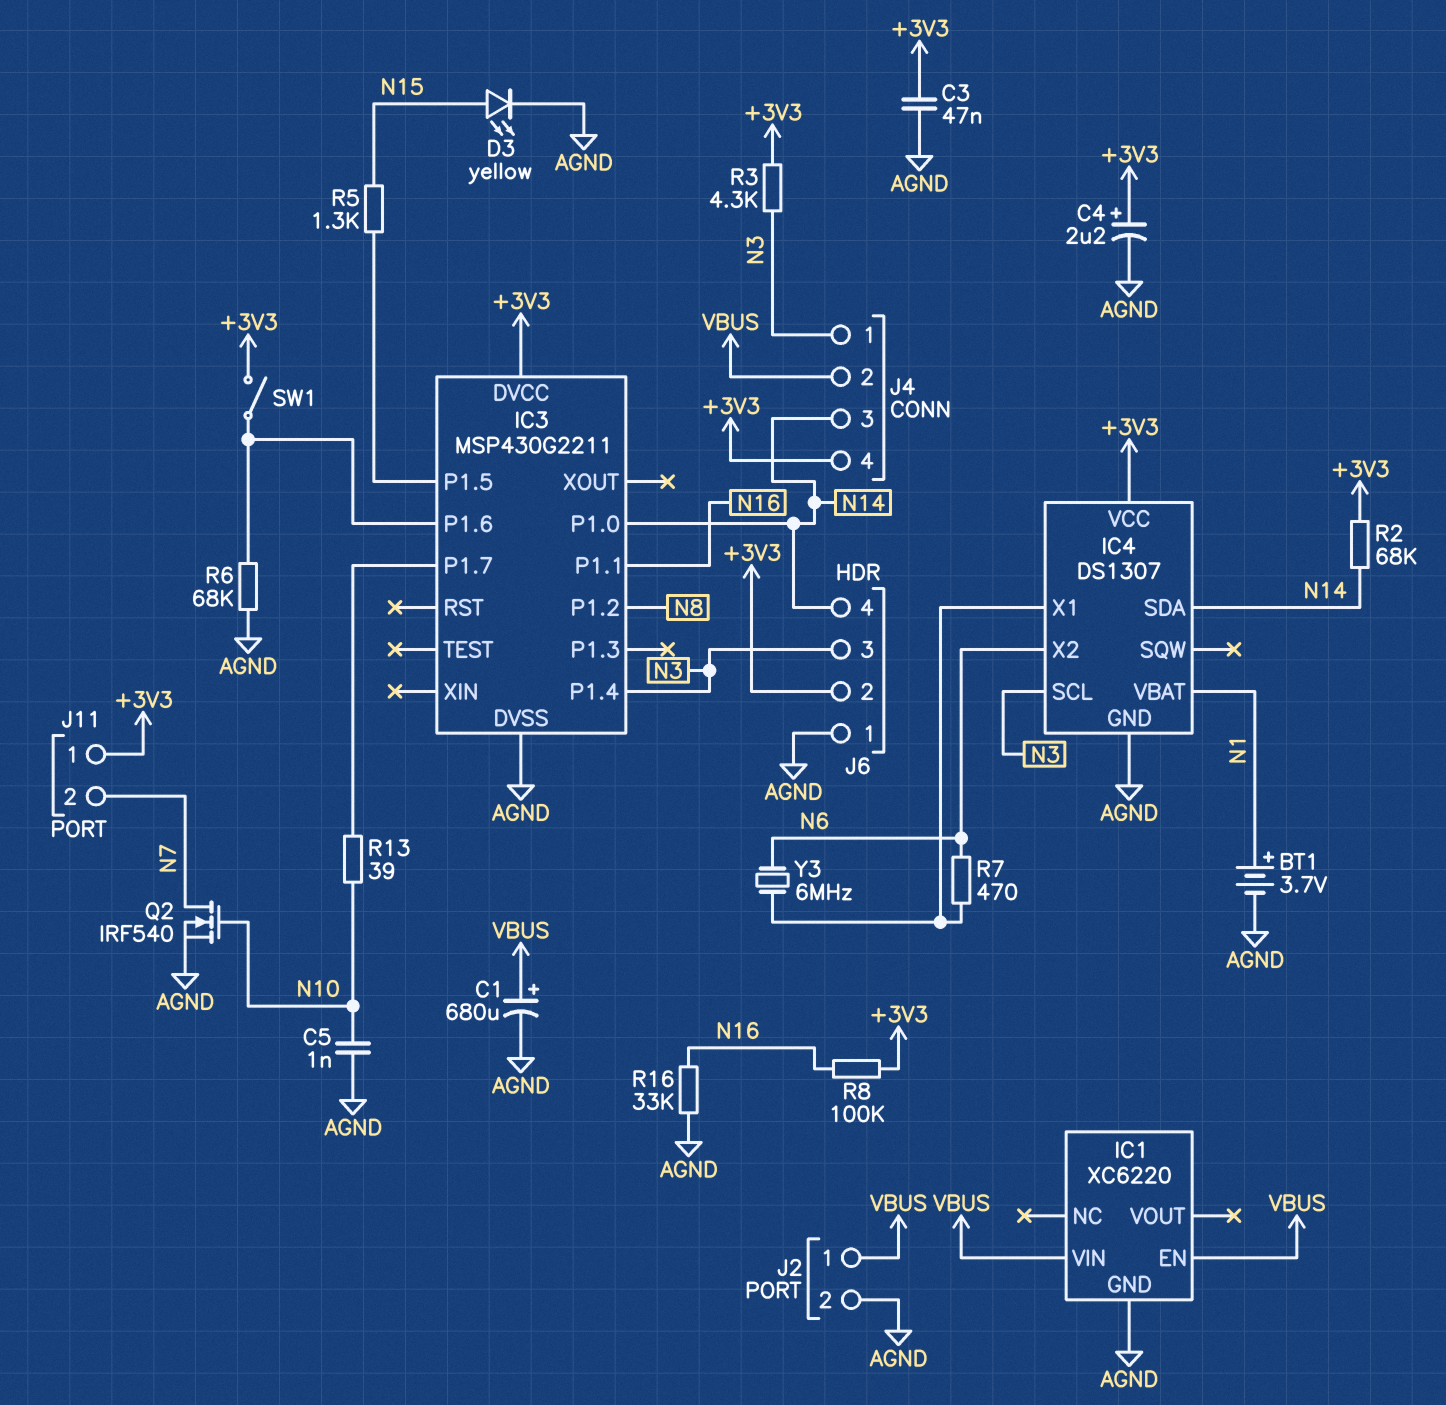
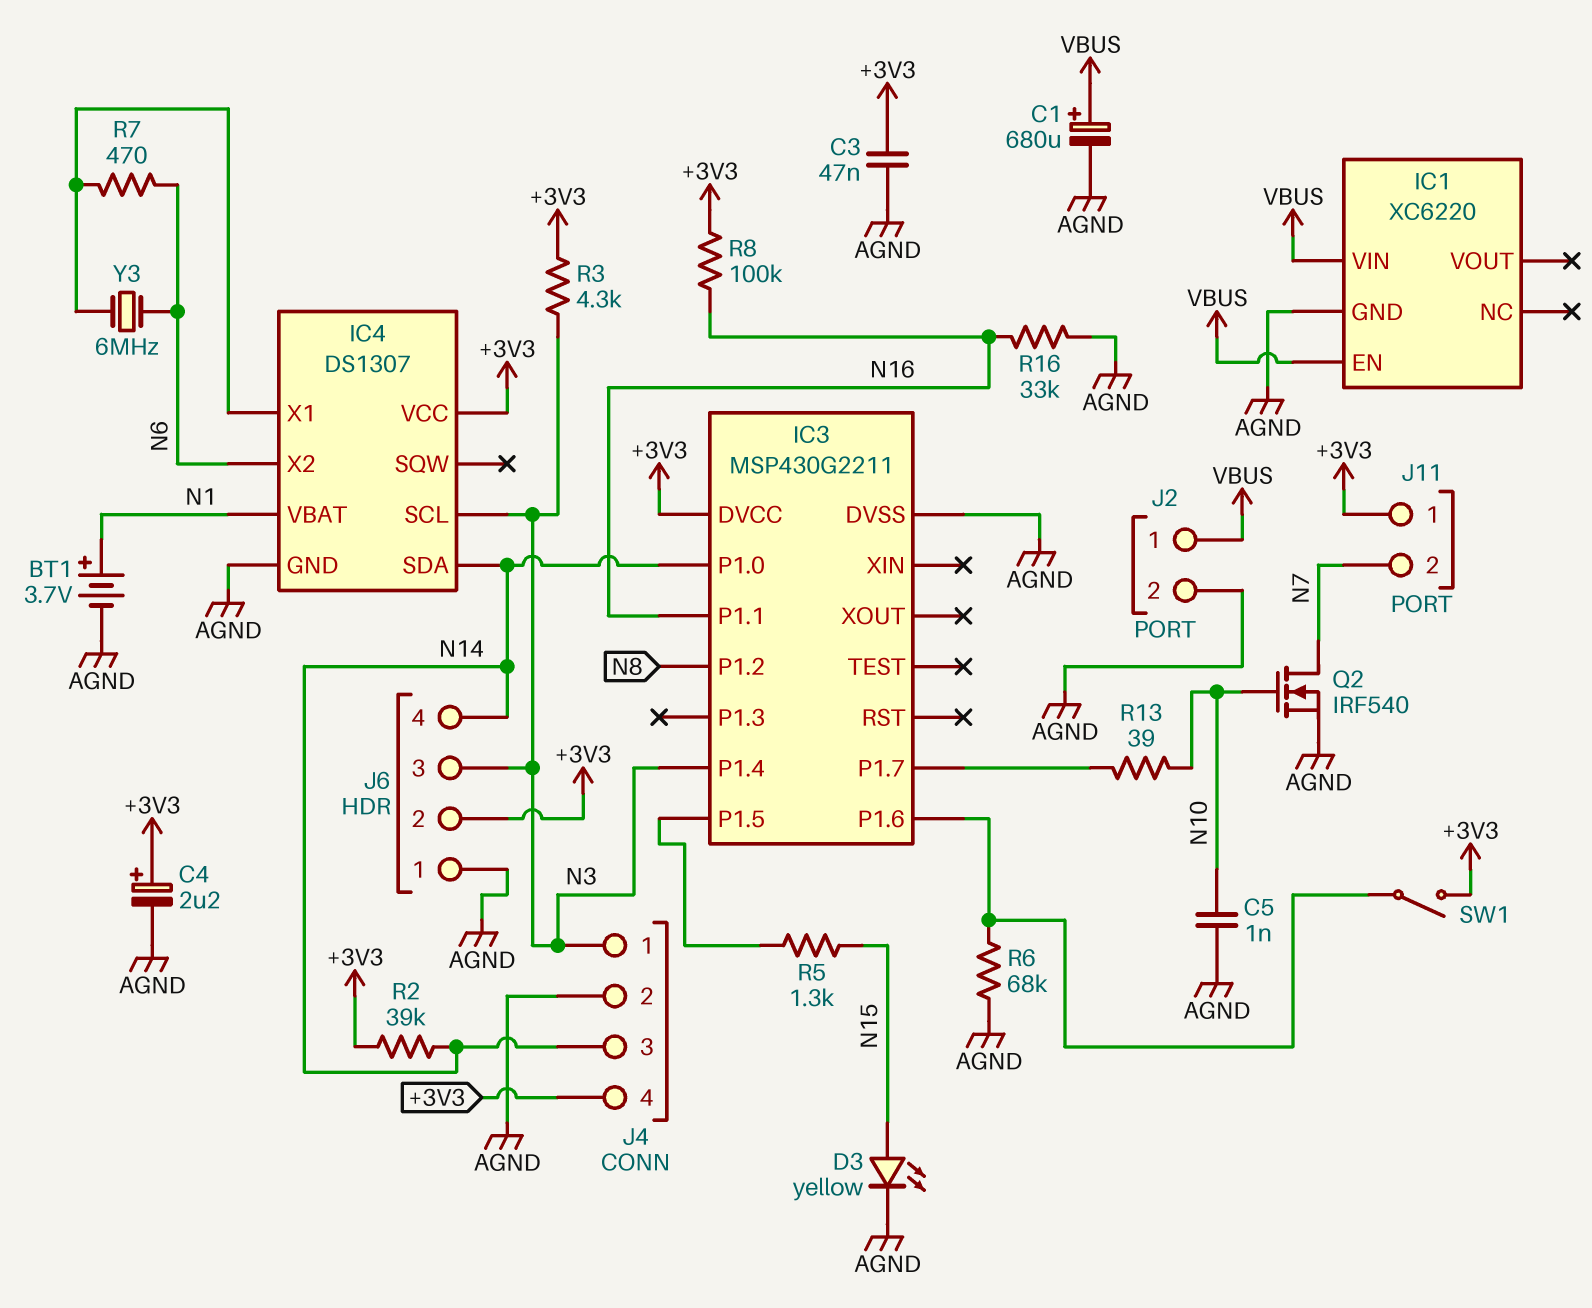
J4 pin 2: VBUS -> AGND
R2: 68k (+3V3, N14) -> 39k (+3V3, N14)

